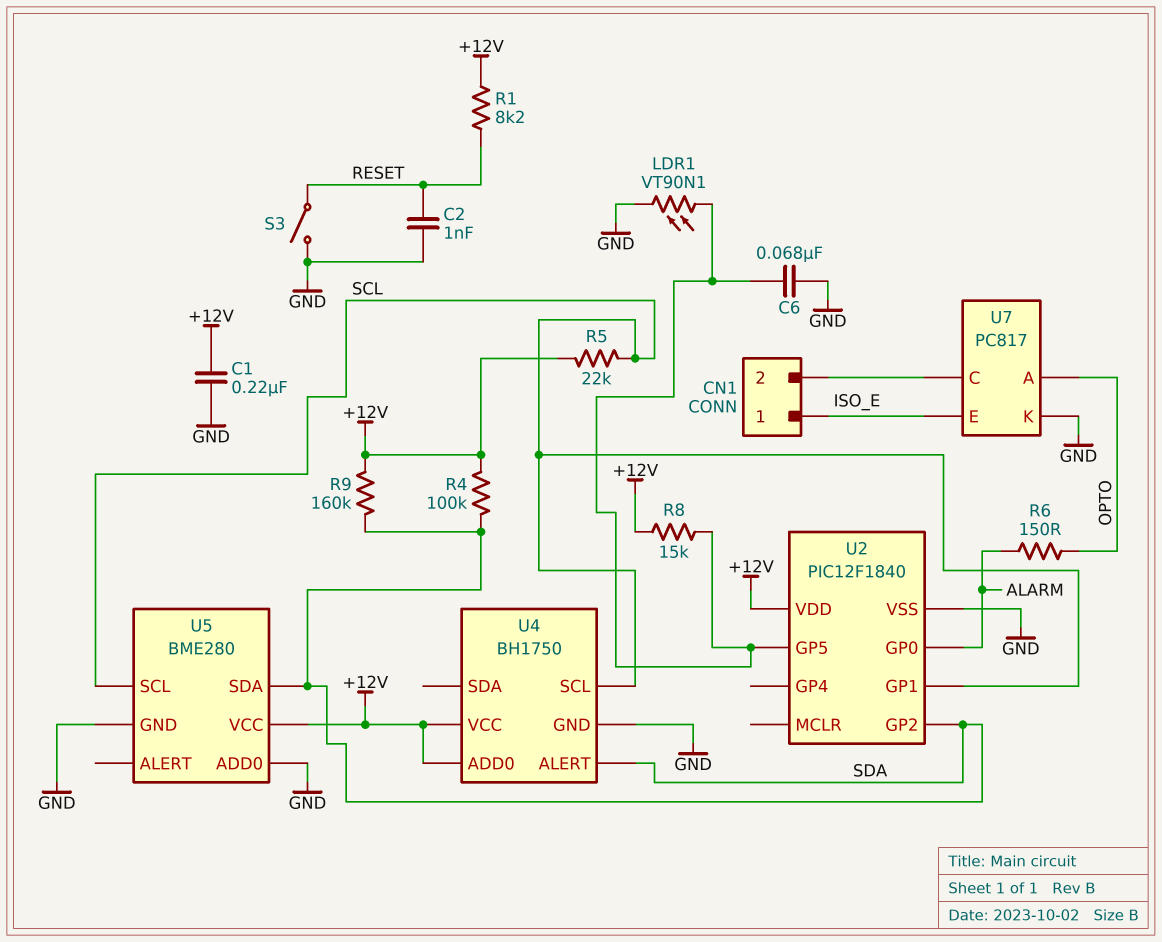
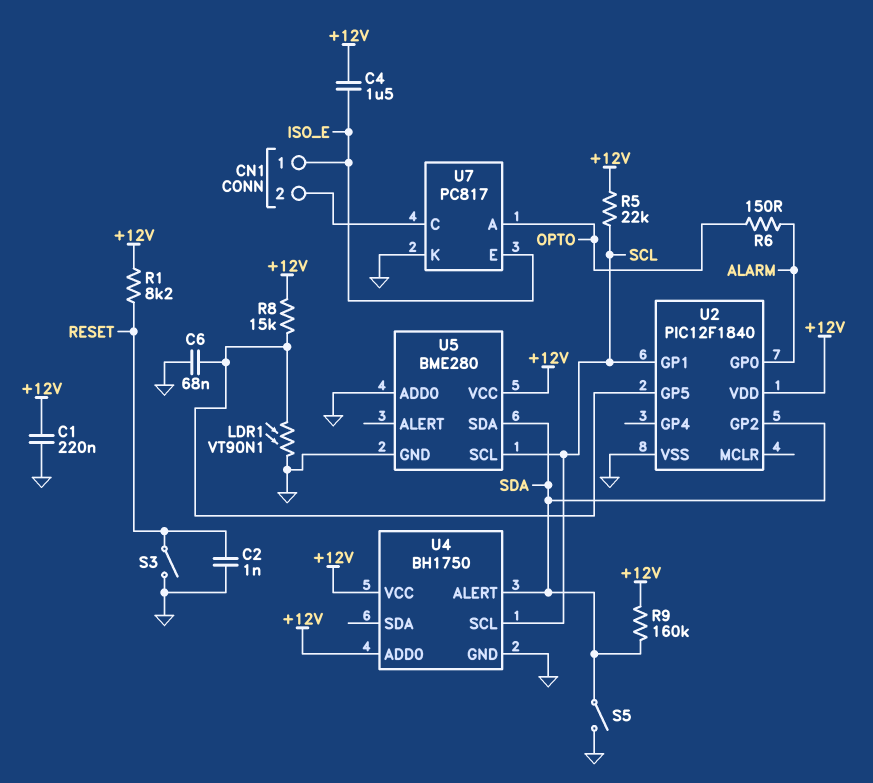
C4: none -> 1.5uF (+12V, ISO_E)
R4: 100k (+12V, SDA) -> none
S5: none -> switch (GND, SDA)

